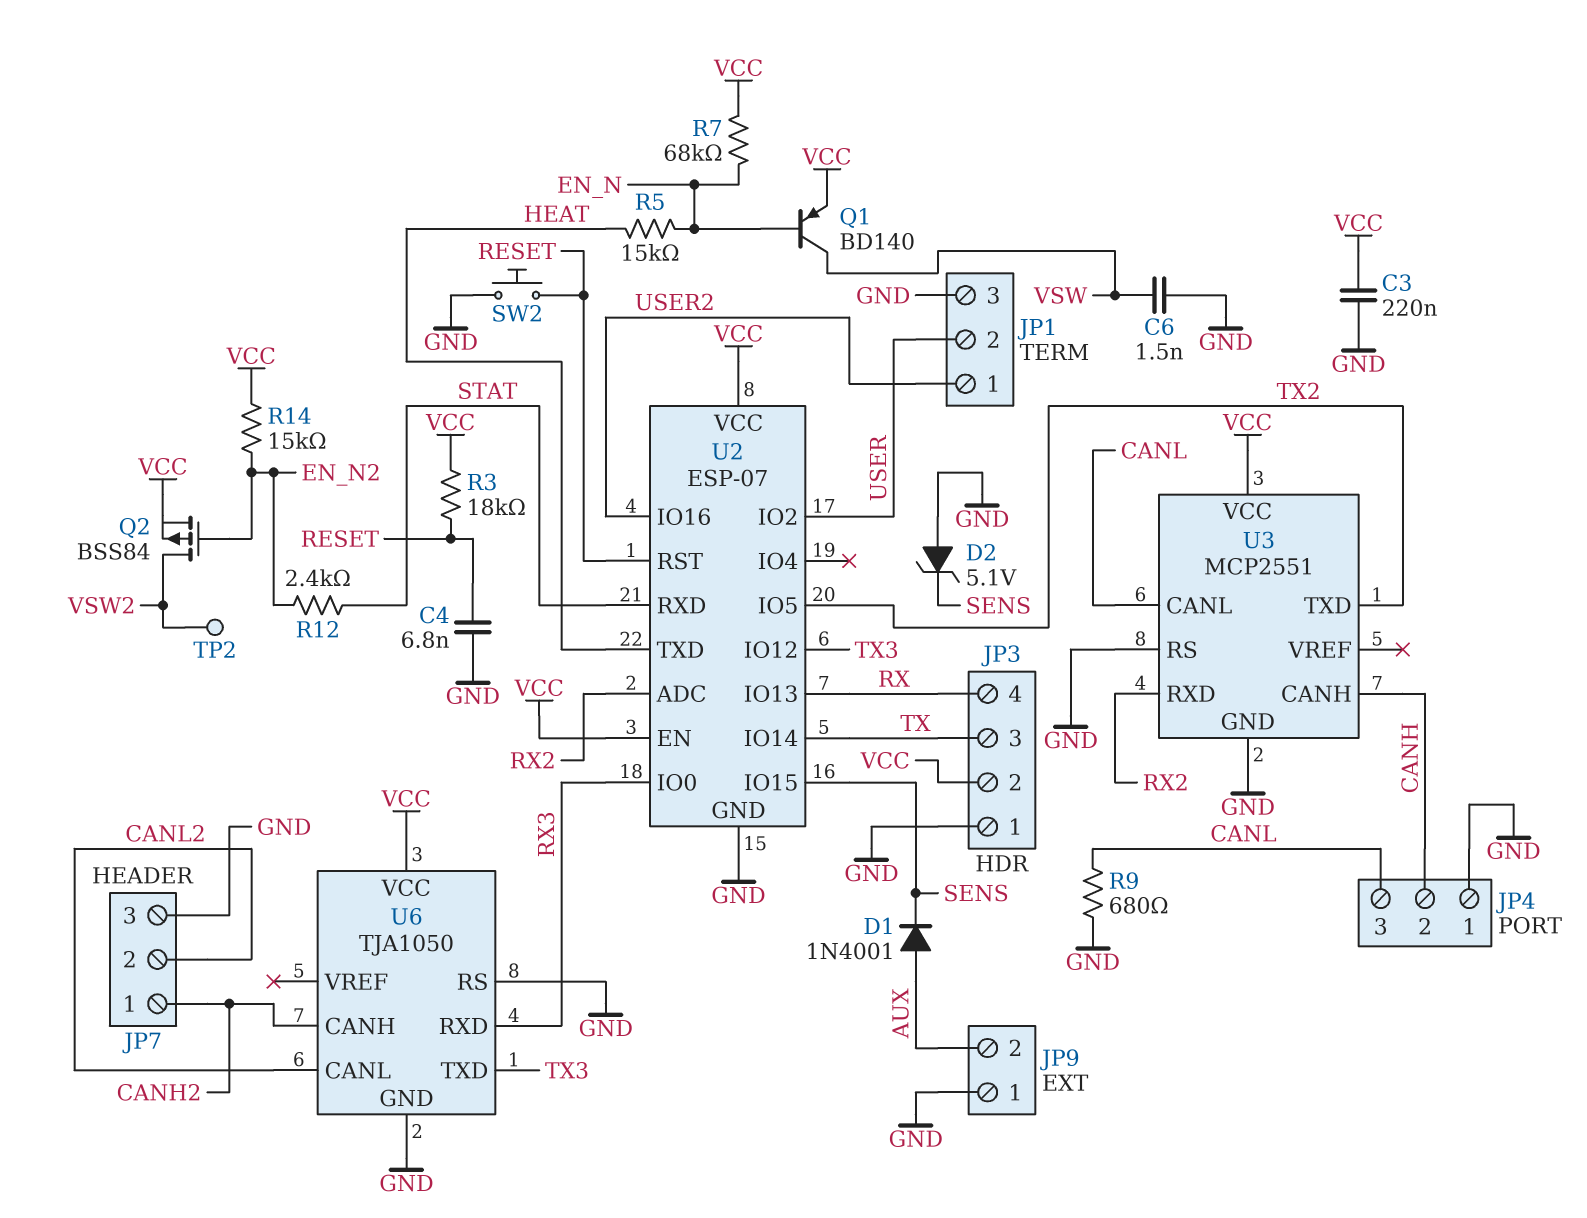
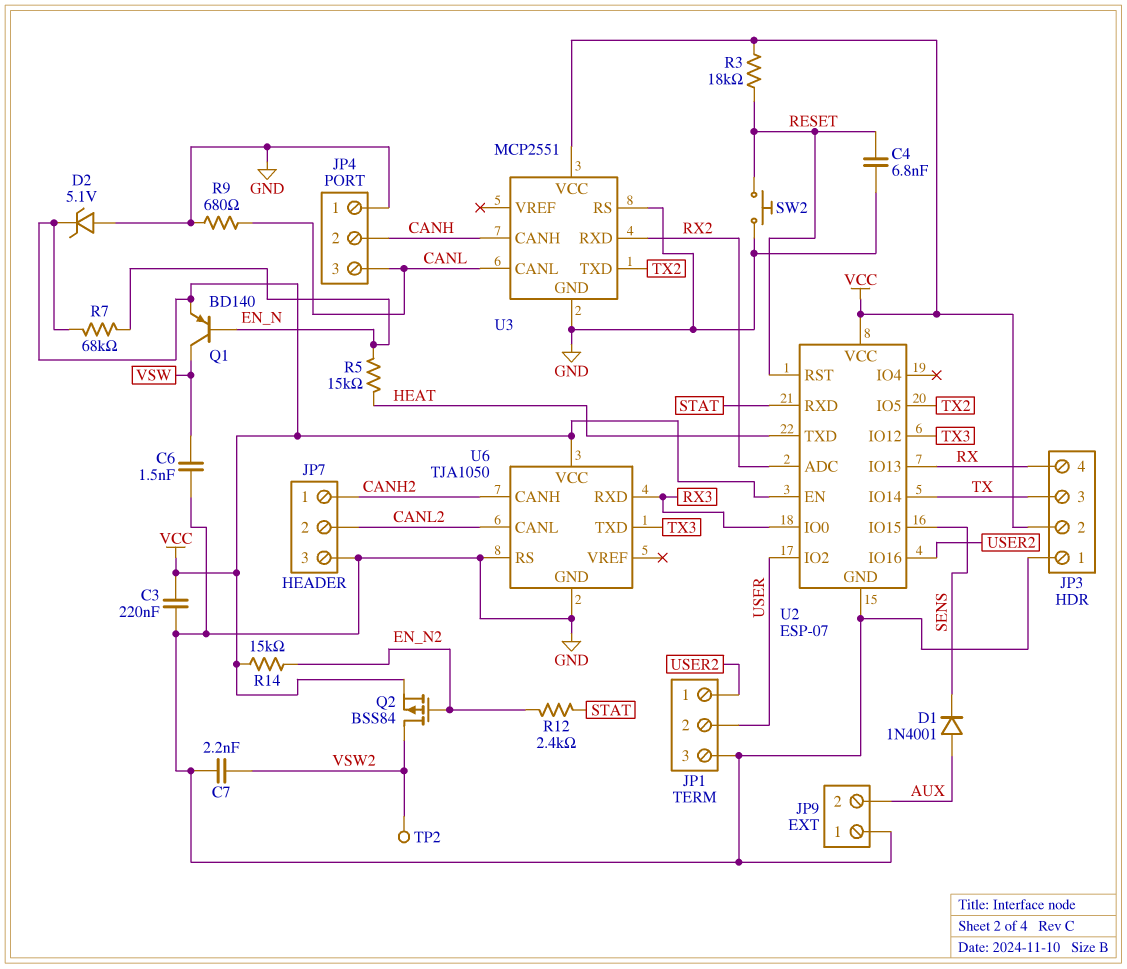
C7: none -> 2.2nF (GND, VSW2)
D2: zener 5.1V (A GND, K SENS) -> zener 5.1V (A GND, K VCC)

